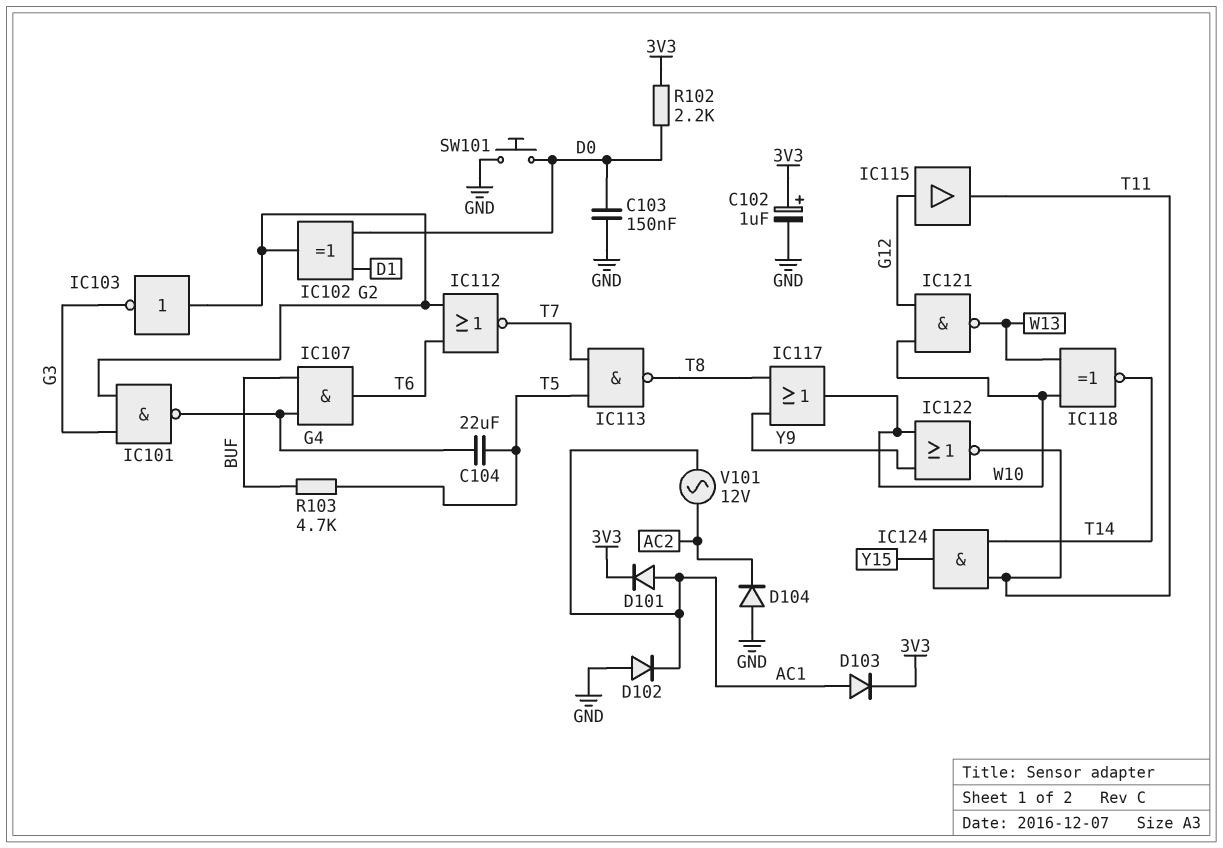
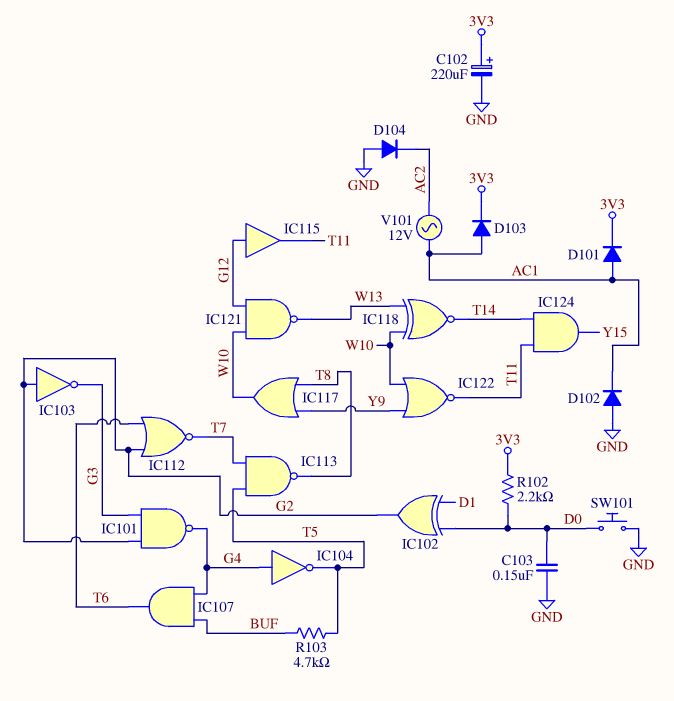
C102: 1uF (plus 3V3, minus GND) -> 220uF (plus 3V3, minus GND)
C104: 22uF (G4, T5) -> none
IC104: none -> NOT (in G4, out T5)

